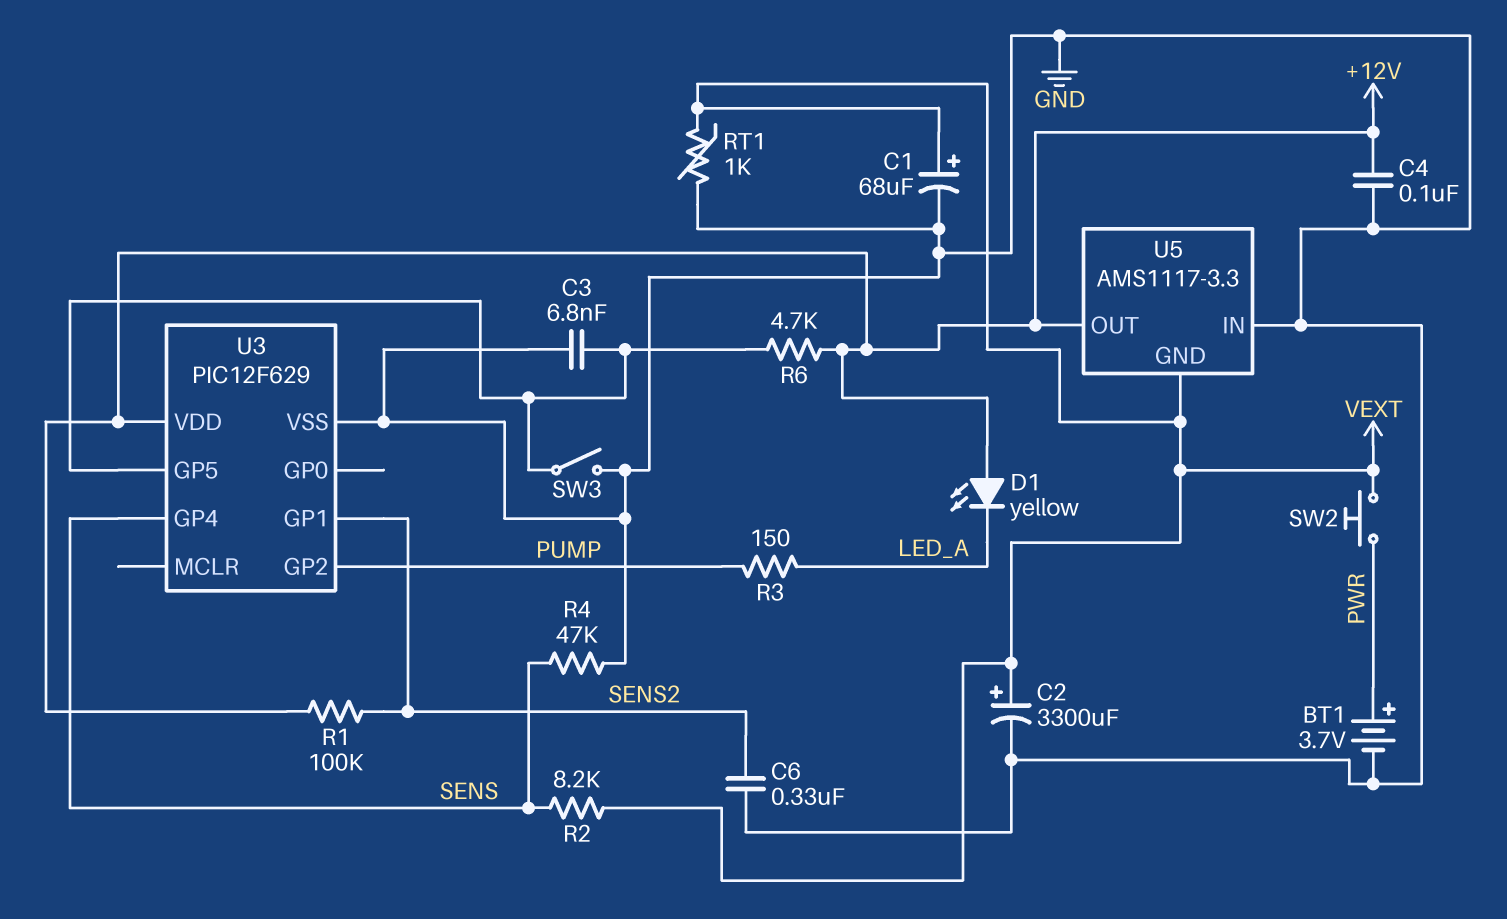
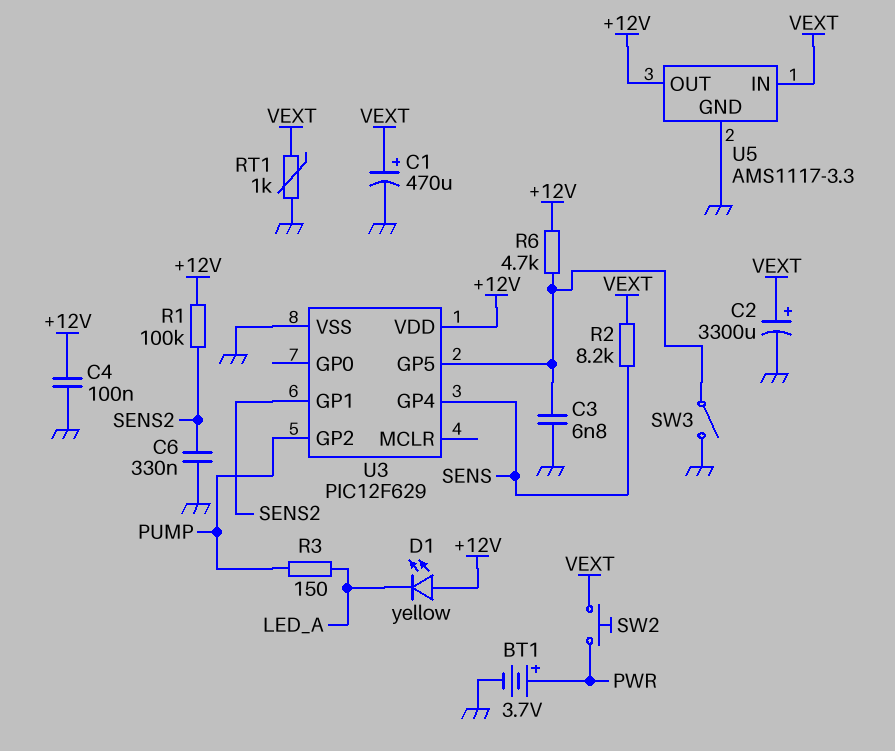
C1: 68uF (plus VEXT, minus GND) -> 470uF (plus VEXT, minus GND)
R4: 47k (GND, SENS) -> none
U5 pin GND: VEXT -> GND
U5 pin IN: GND -> VEXT

